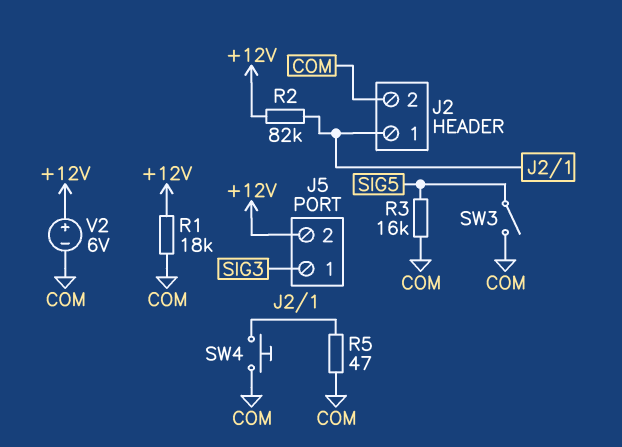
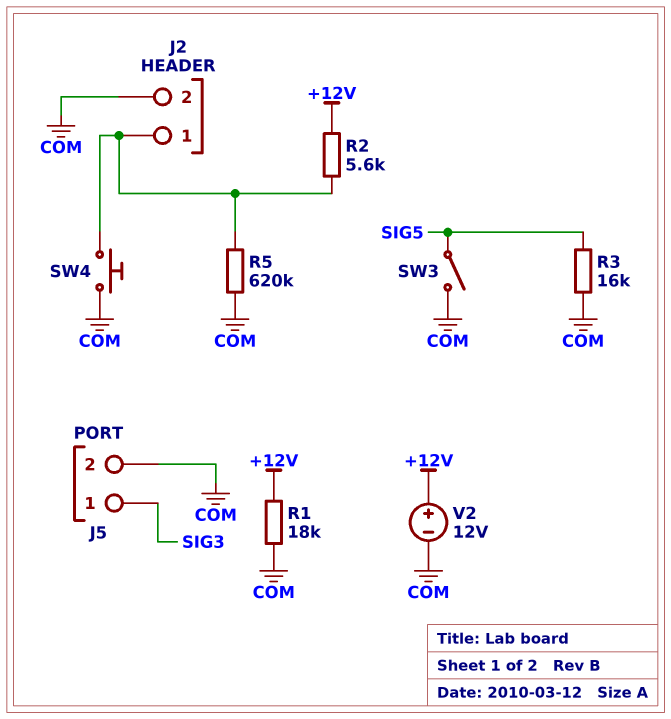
J5 pin 2: +12V -> COM
R2: 82k (+12V, J2/1) -> 5.6k (+12V, J2/1)
R5: 47 (COM, J2/1) -> 620k (COM, J2/1)
V2: 6V (plus +12V, minus COM) -> 12V (plus +12V, minus COM)

